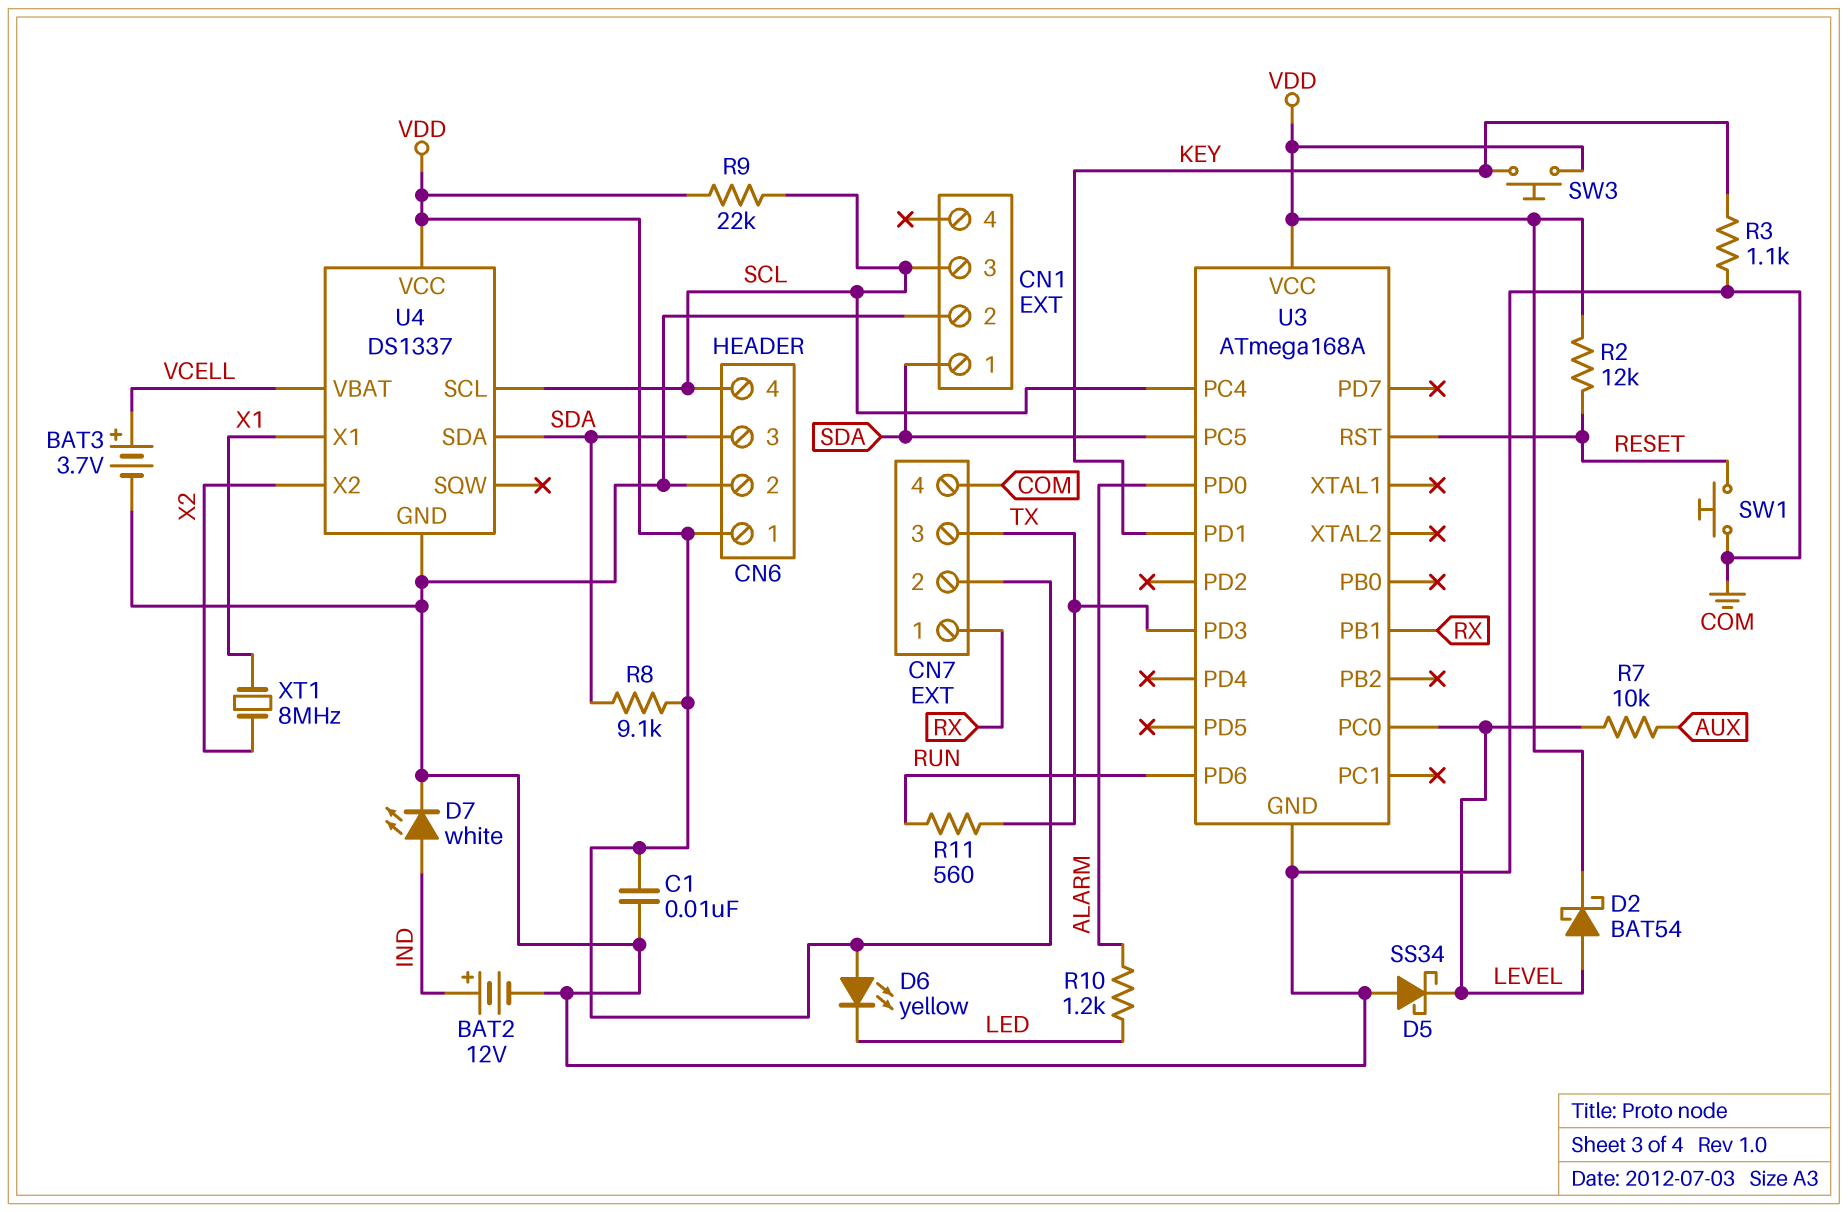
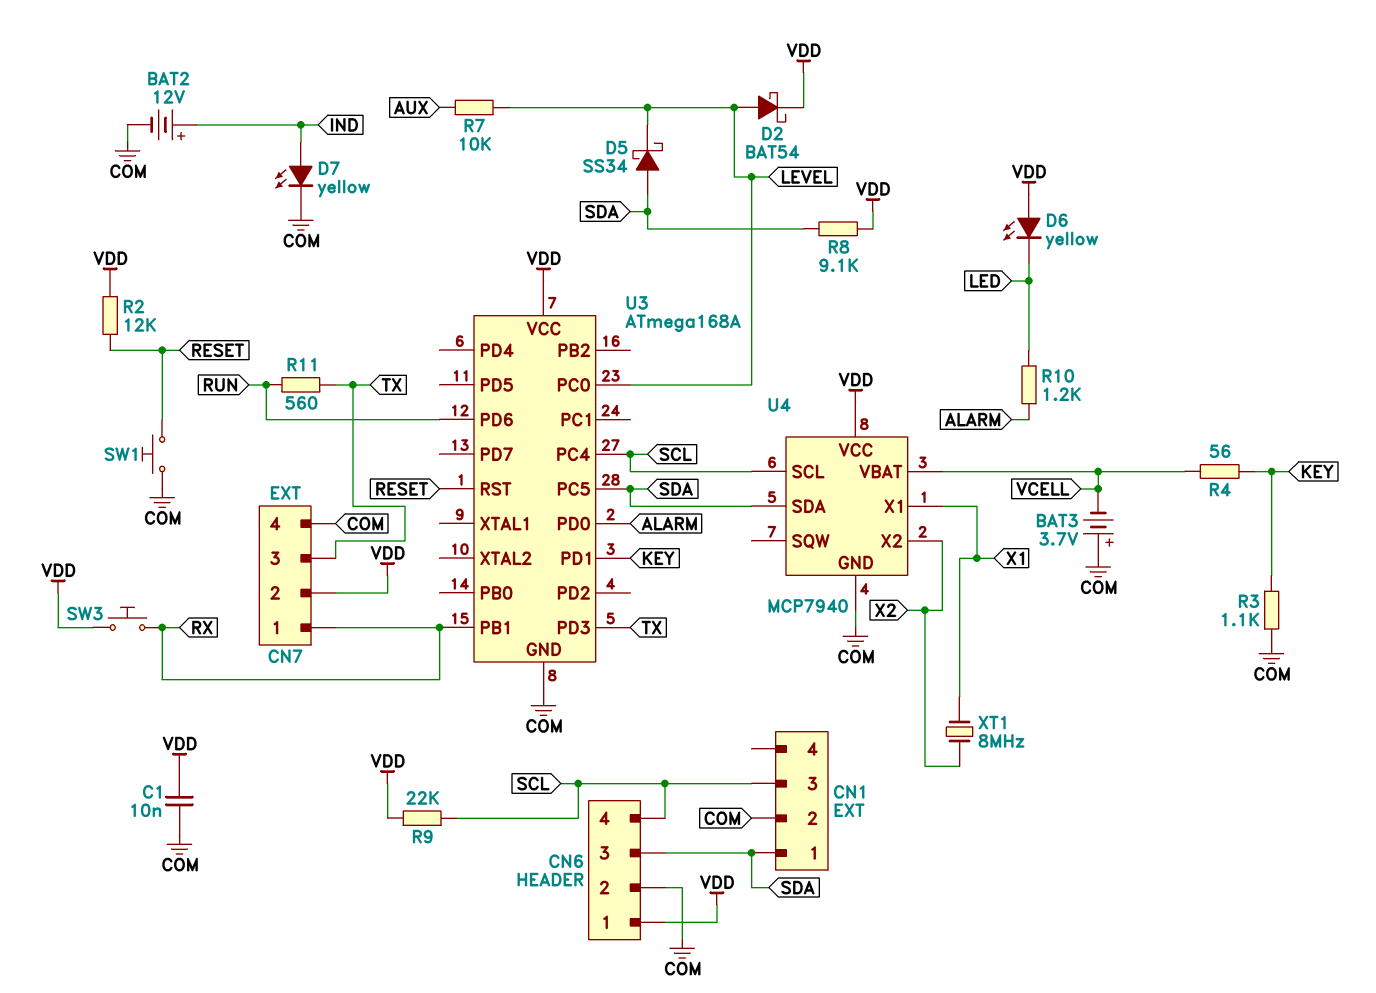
BAT3: 3.7V (plus VCELL, minus COM) -> 3.7V (plus COM, minus VCELL)
D5: schottky SS34 (A COM, K LEVEL) -> schottky SS34 (A SDA, K LEVEL)
D7: LED white (A IND, K COM) -> LED yellow (A IND, K COM)
R4: none -> 56 (KEY, VCELL)
SW3: button (KEY, VDD) -> button (RX, VDD)
U4: DS1337 -> MCP7940

